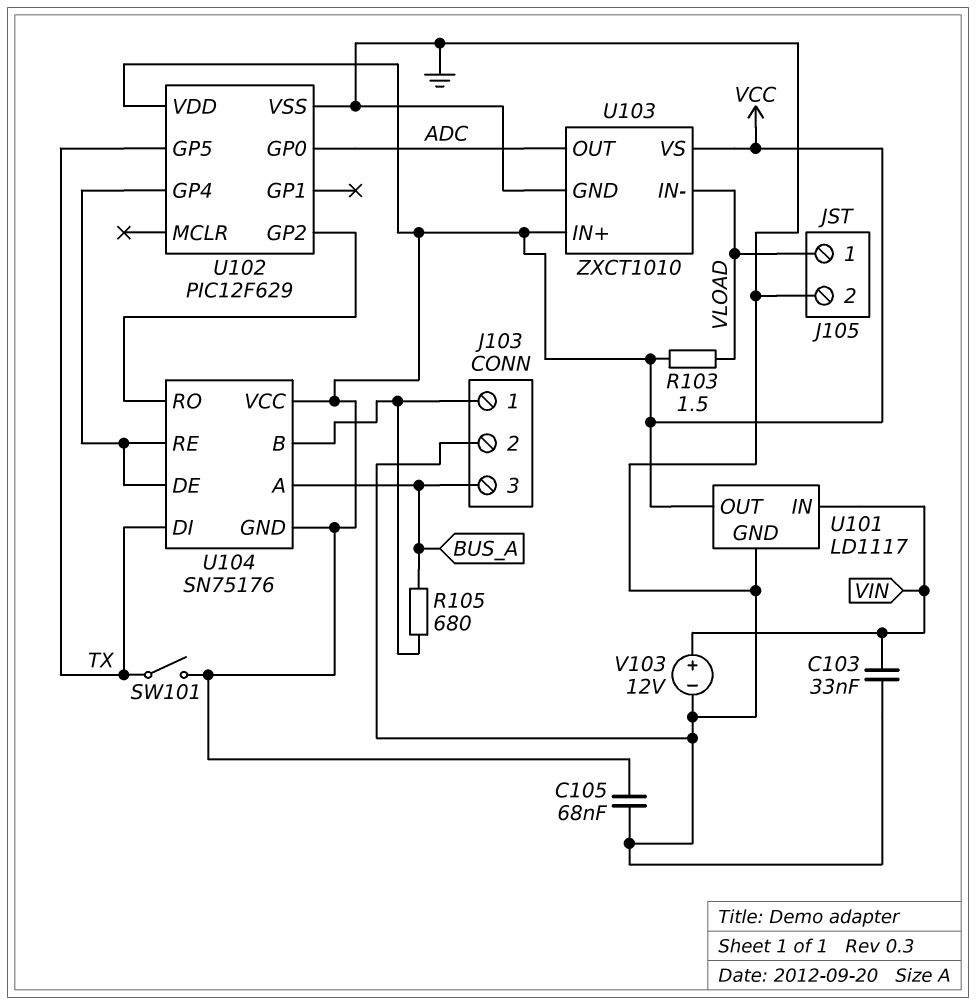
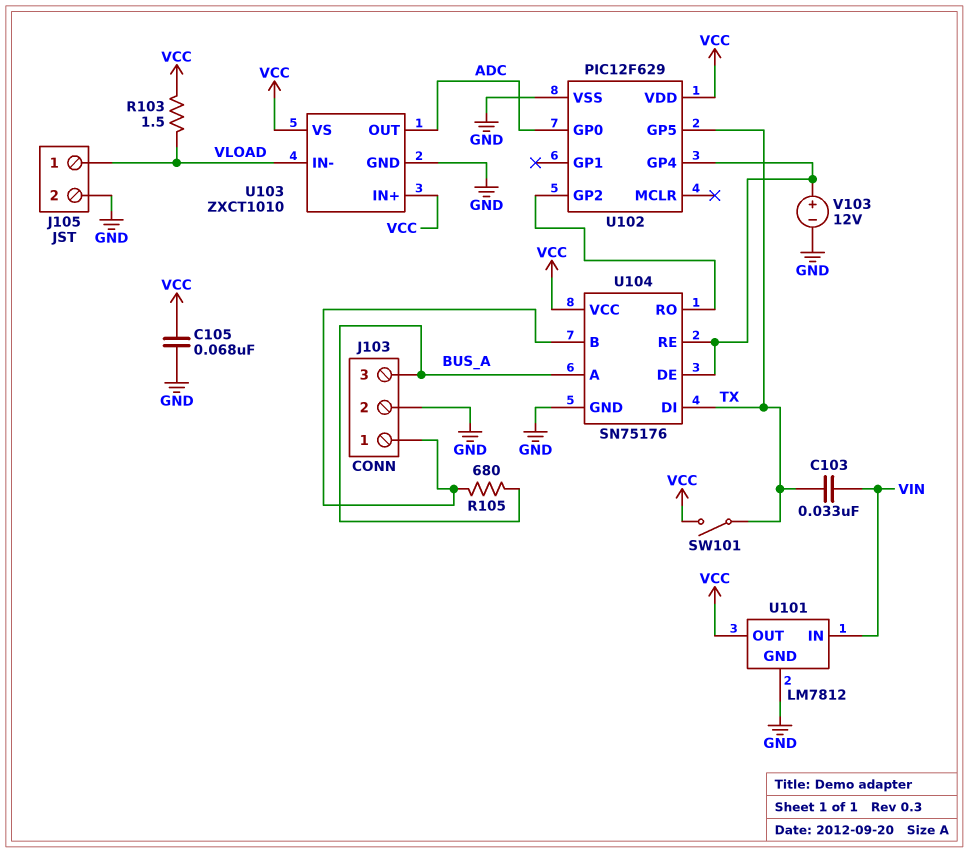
C103: 33nF (GND, VIN) -> 33nF (TX, VIN)
U101: LD1117 -> LM7812
U104 pin GND: VCC -> GND
V103: 12V (plus VIN, minus GND) -> 12V (plus U102/GP4, minus GND)

